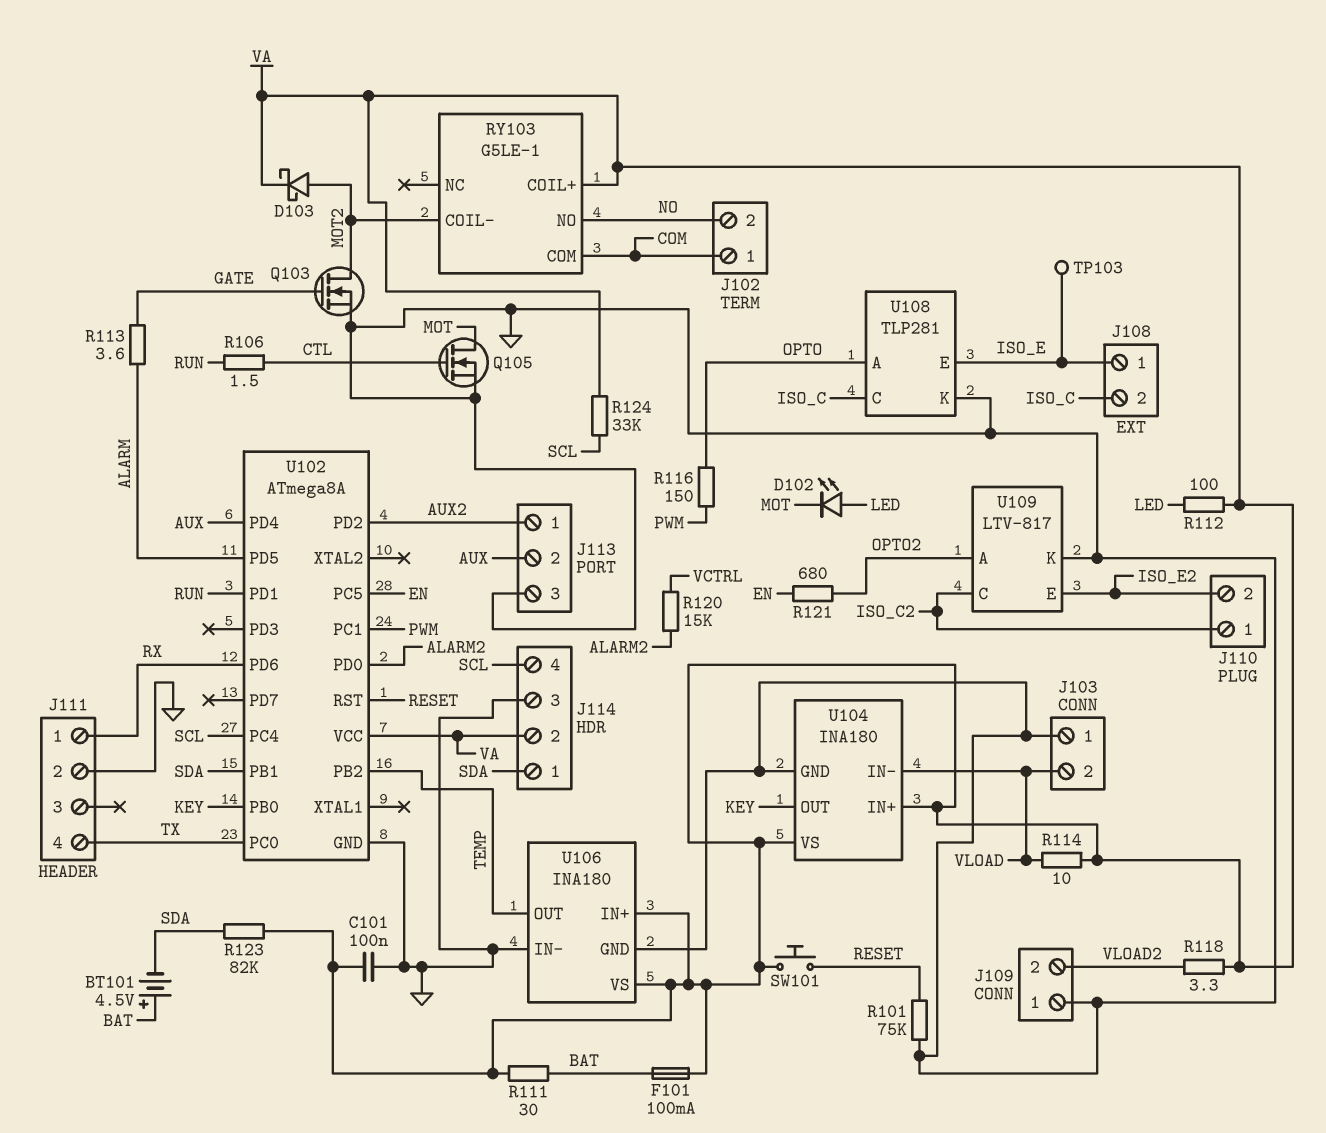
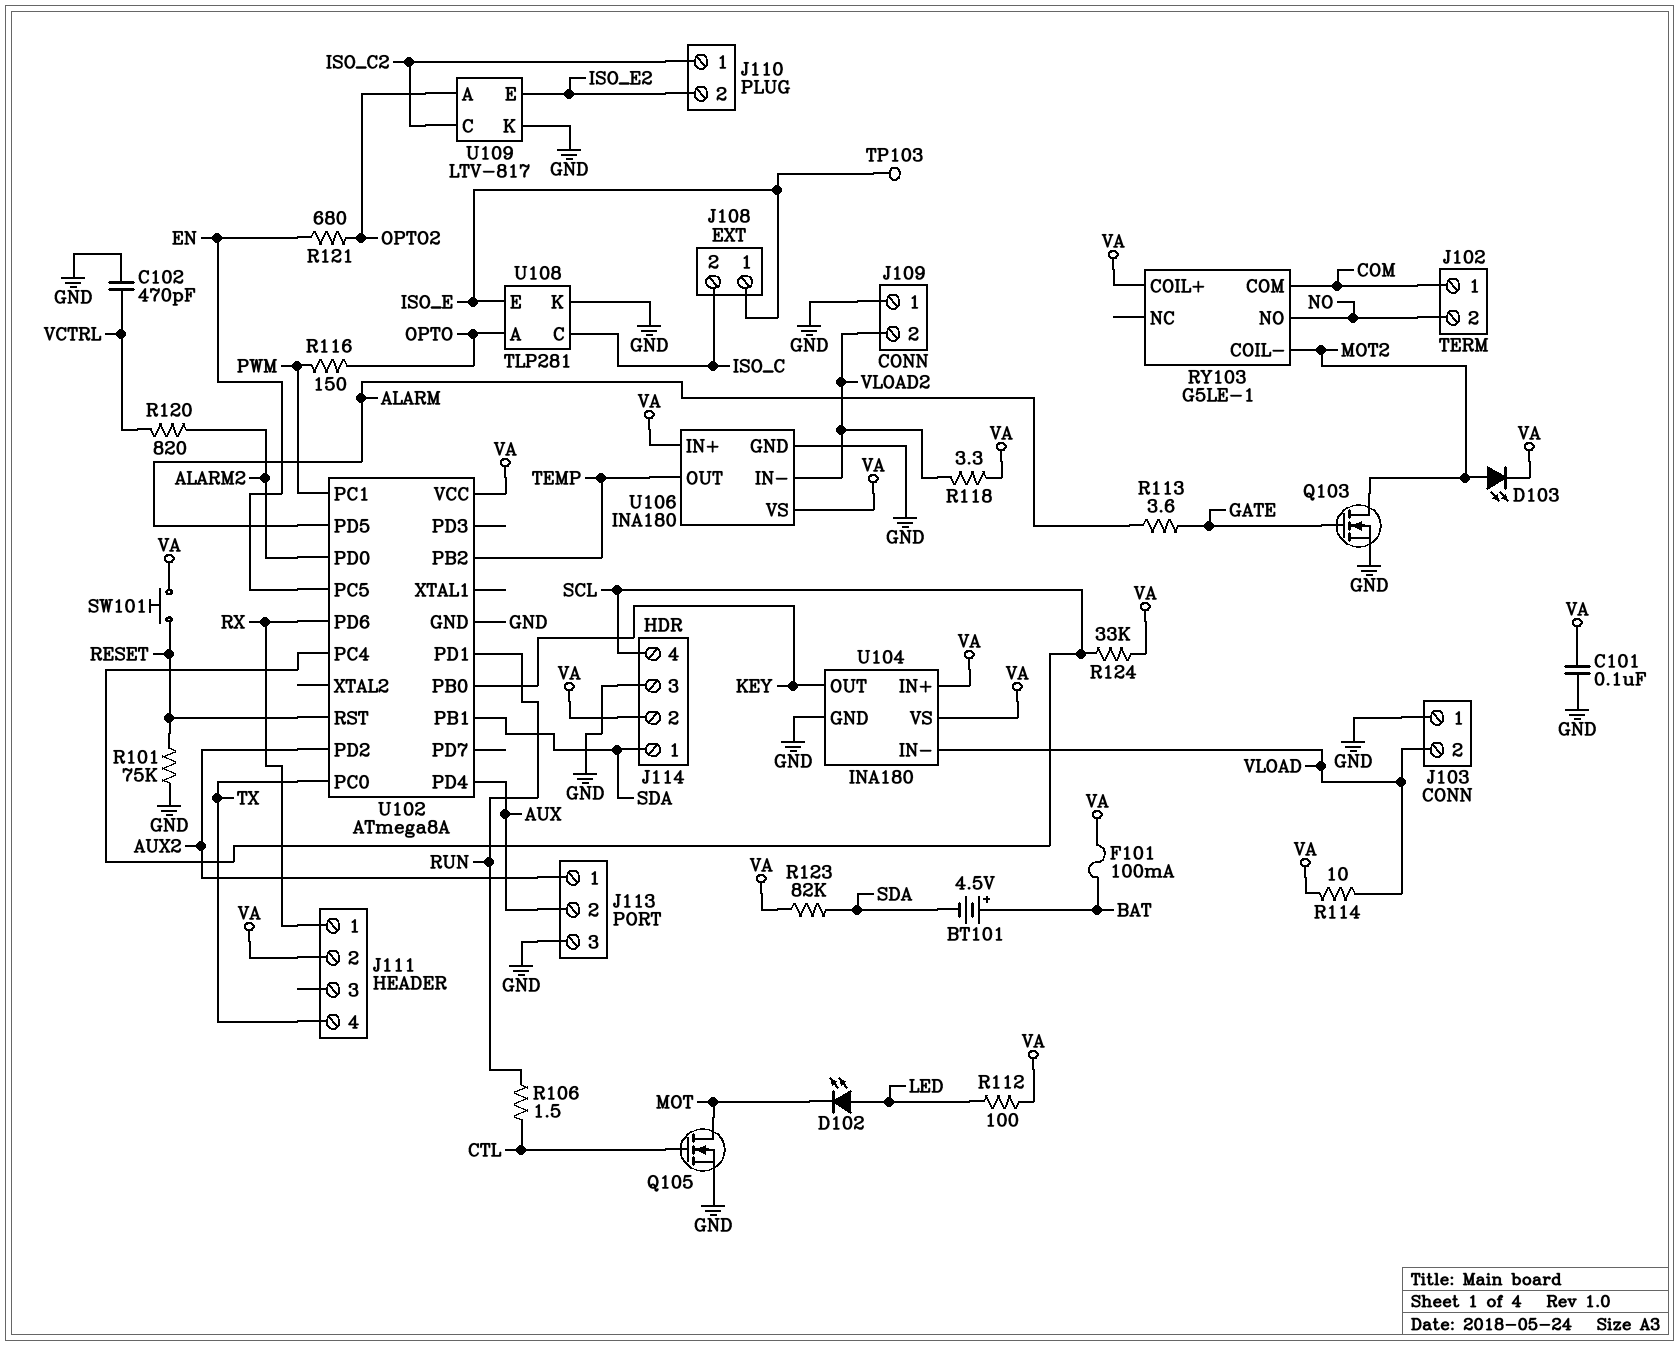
C102: none -> 470pF (GND, VCTRL)
D103: schottky (A MOT2, K VA) -> LED (A MOT2, K VA)
J111 pin 2: GND -> VA
R111: 30 (BAT, VA) -> none
R120: 15k (ALARM2, VCTRL) -> 820 (ALARM2, VCTRL)
U106 pin IN-: GND -> VLOAD2

